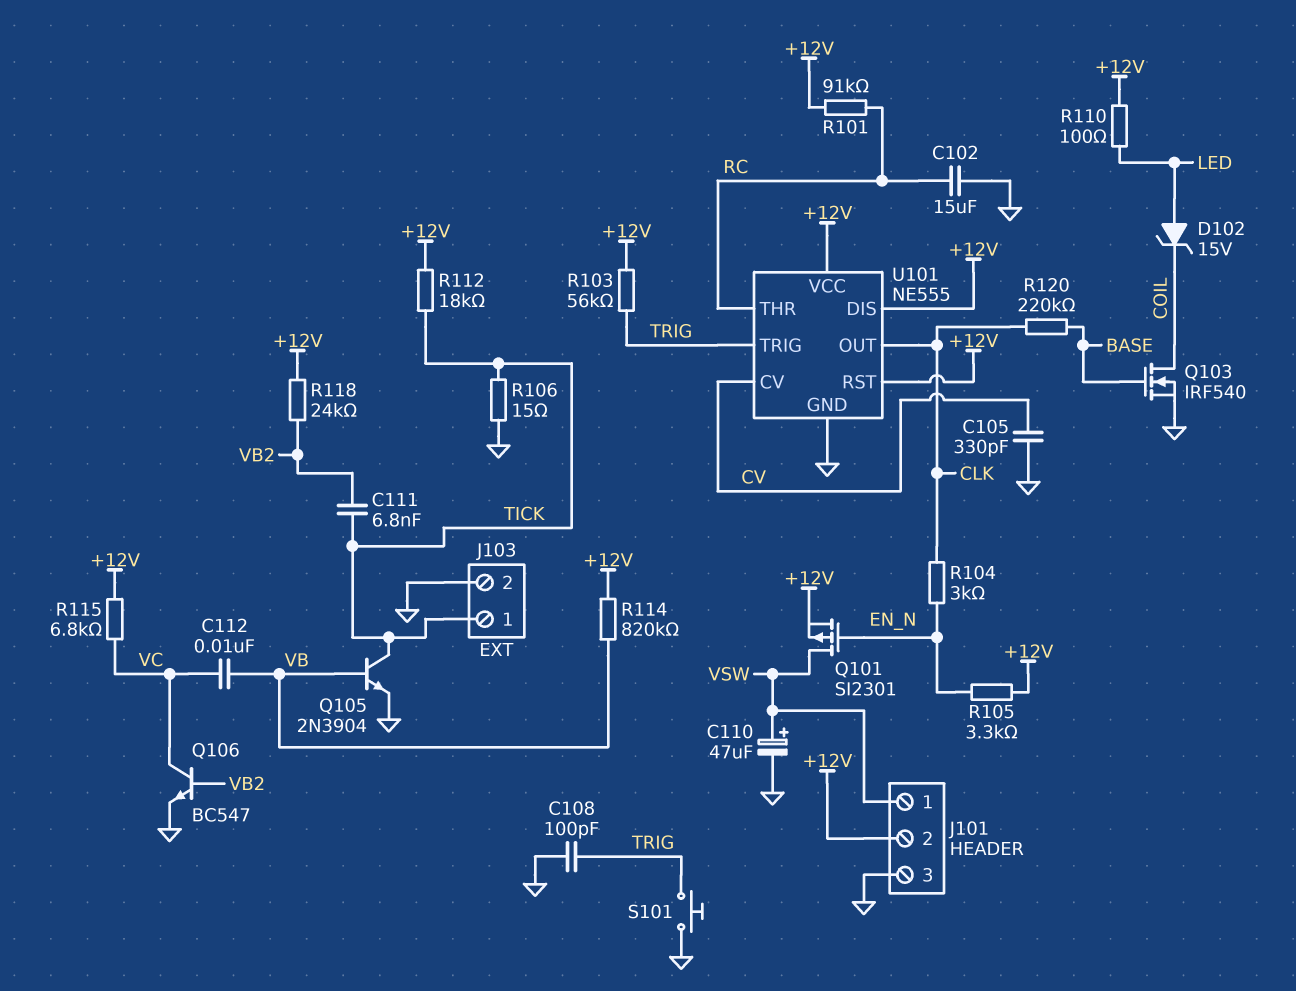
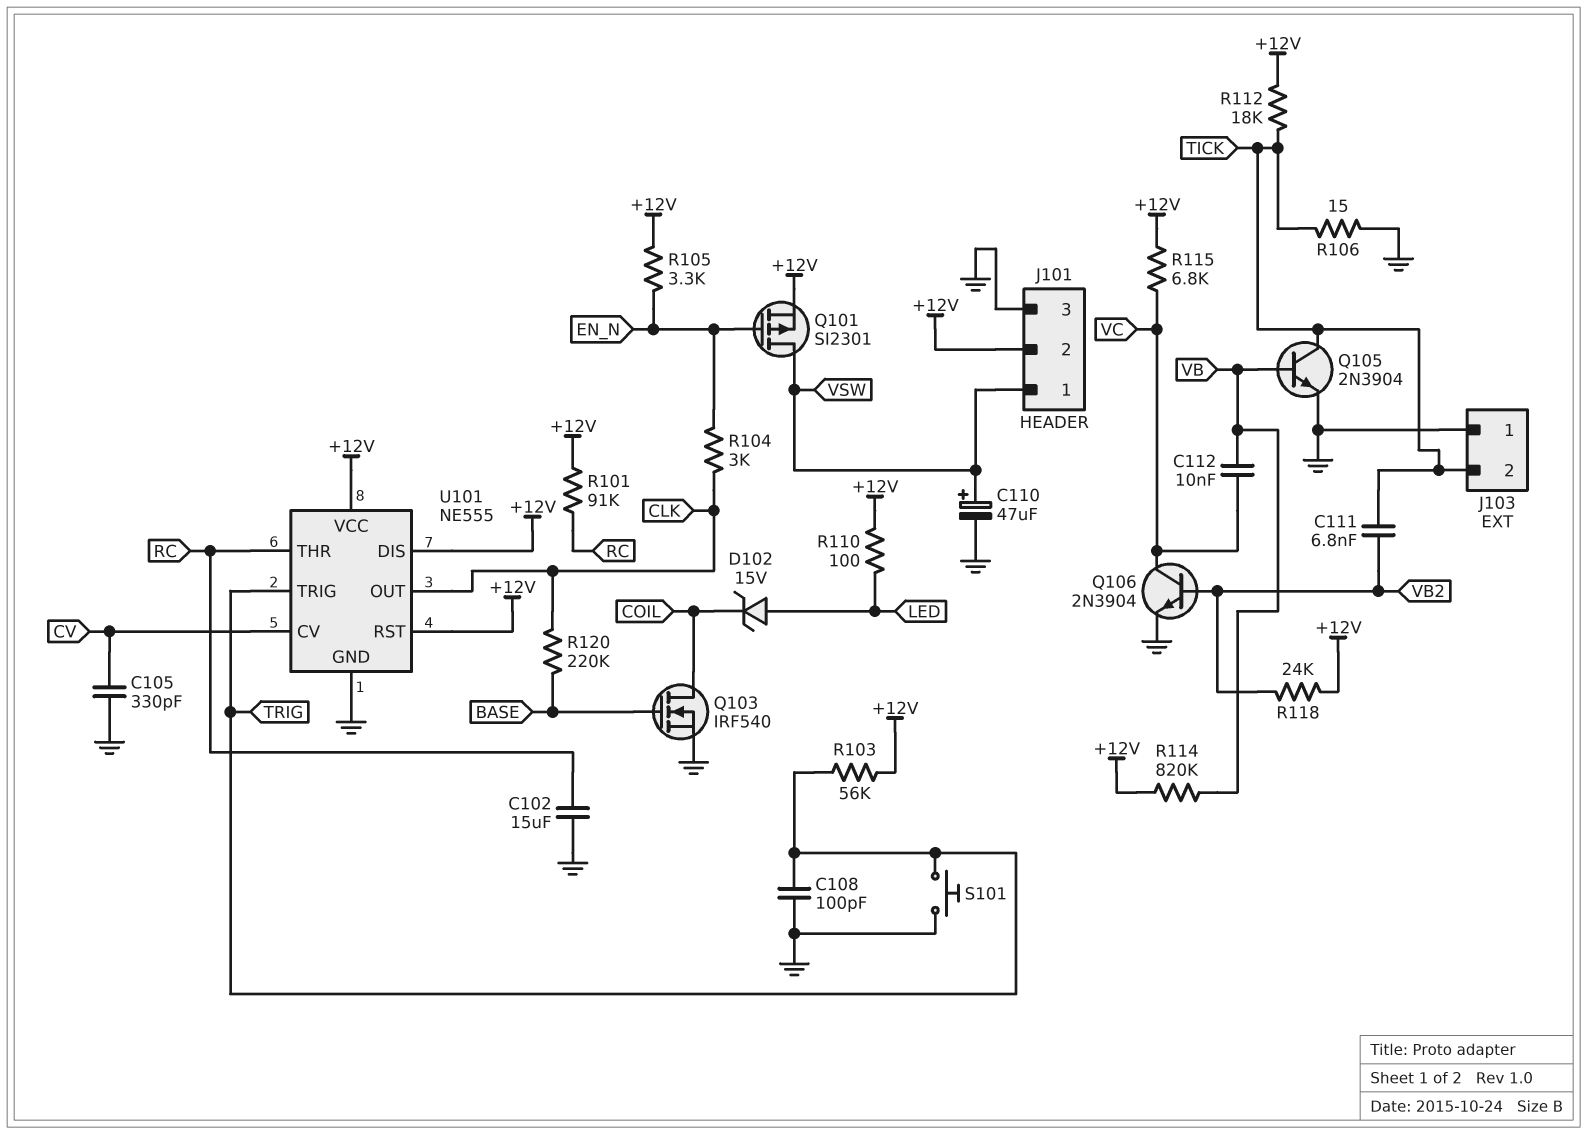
J103 pin 1: TICK -> GND
J103 pin 2: GND -> TICK
Q106: NPN BC547 (B VB2, C VC, E GND) -> NPN 2N3904 (B VB2, C VC, E GND)

